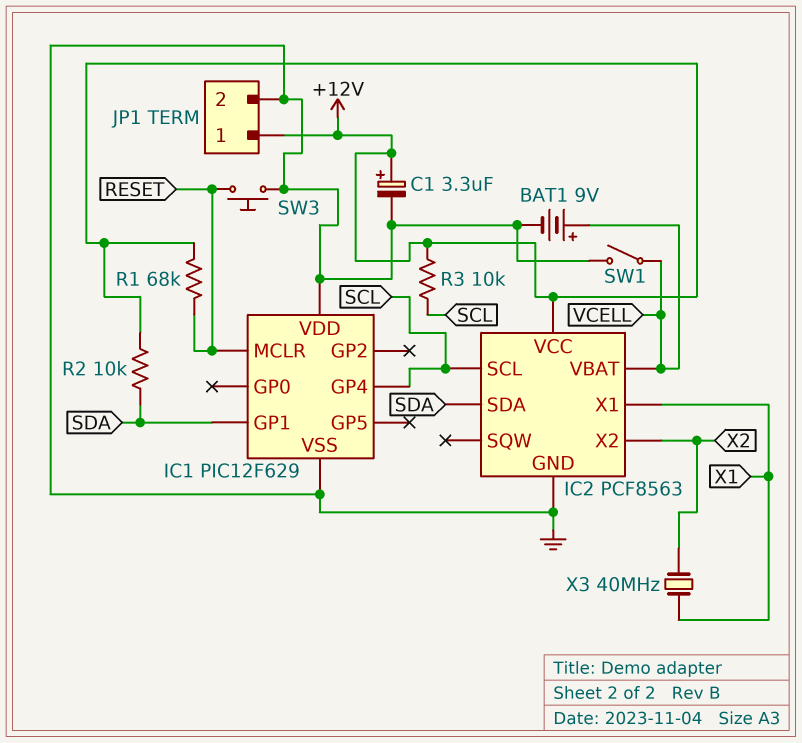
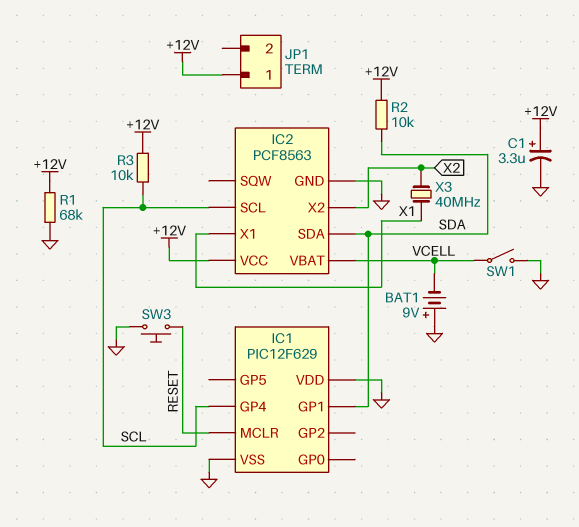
BAT1: 9V (plus VCELL, minus GND) -> 9V (plus GND, minus VCELL)
JP1 pin 2: GND -> none
R1: 68k (+12V, RESET) -> 68k (+12V, GND)

